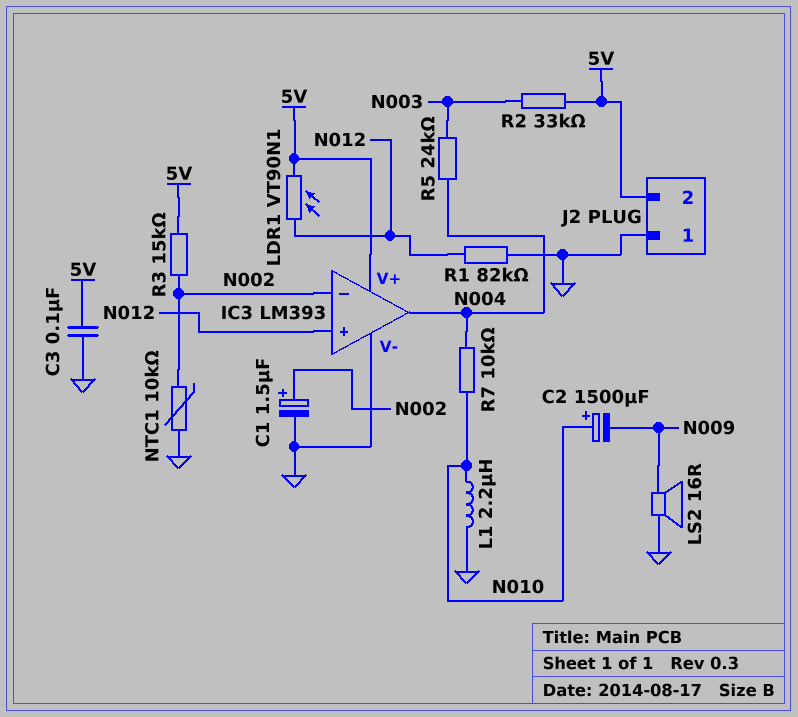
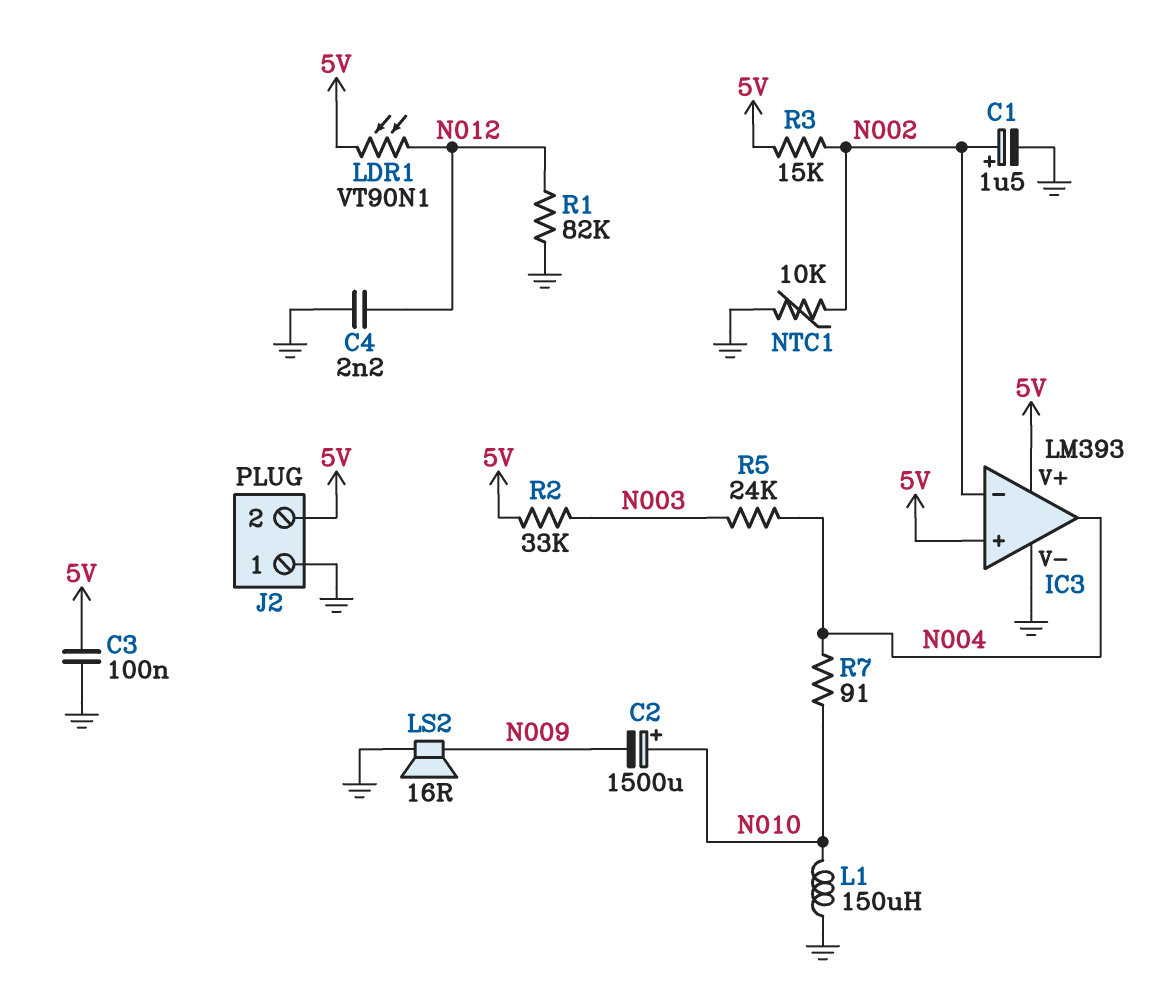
C4: none -> 2.2nF (GND, N012)
IC3 pin in+: N012 -> 5V
L1: 2.2uH (GND, N010) -> 150uH (GND, N010)
R7: 10k (N004, N010) -> 91 (N004, N010)

